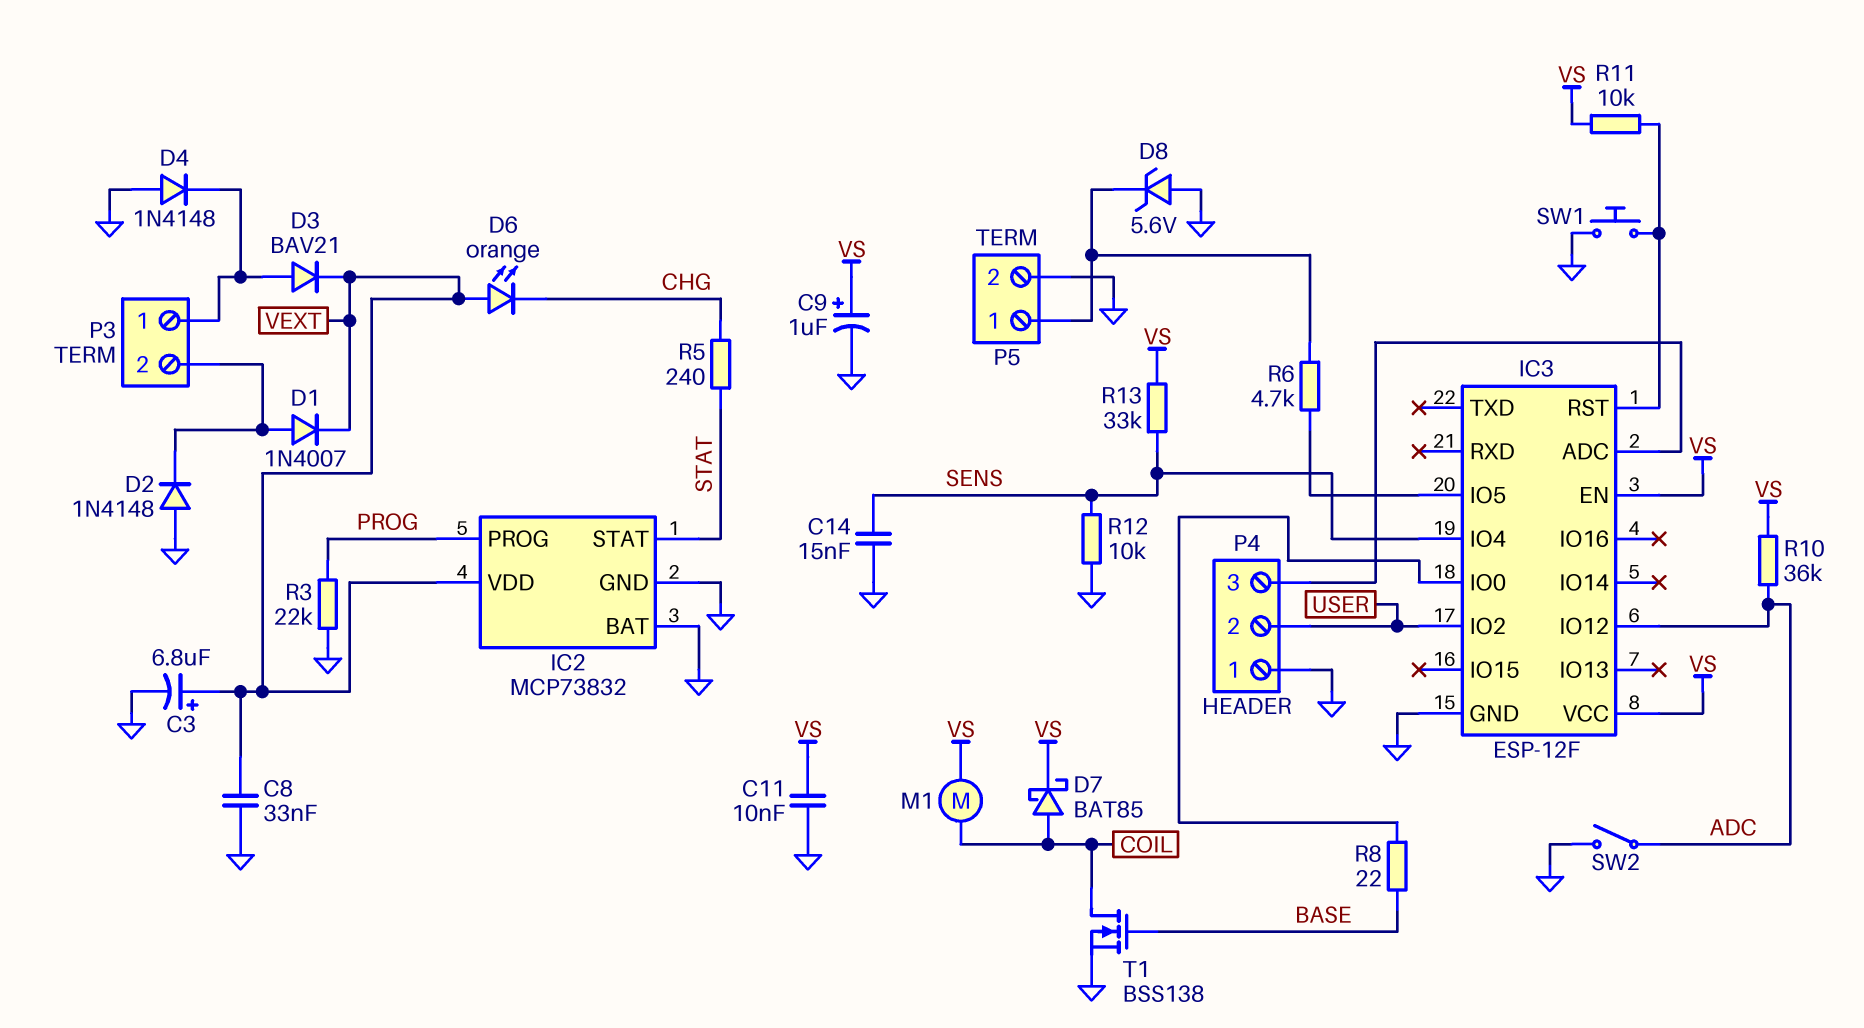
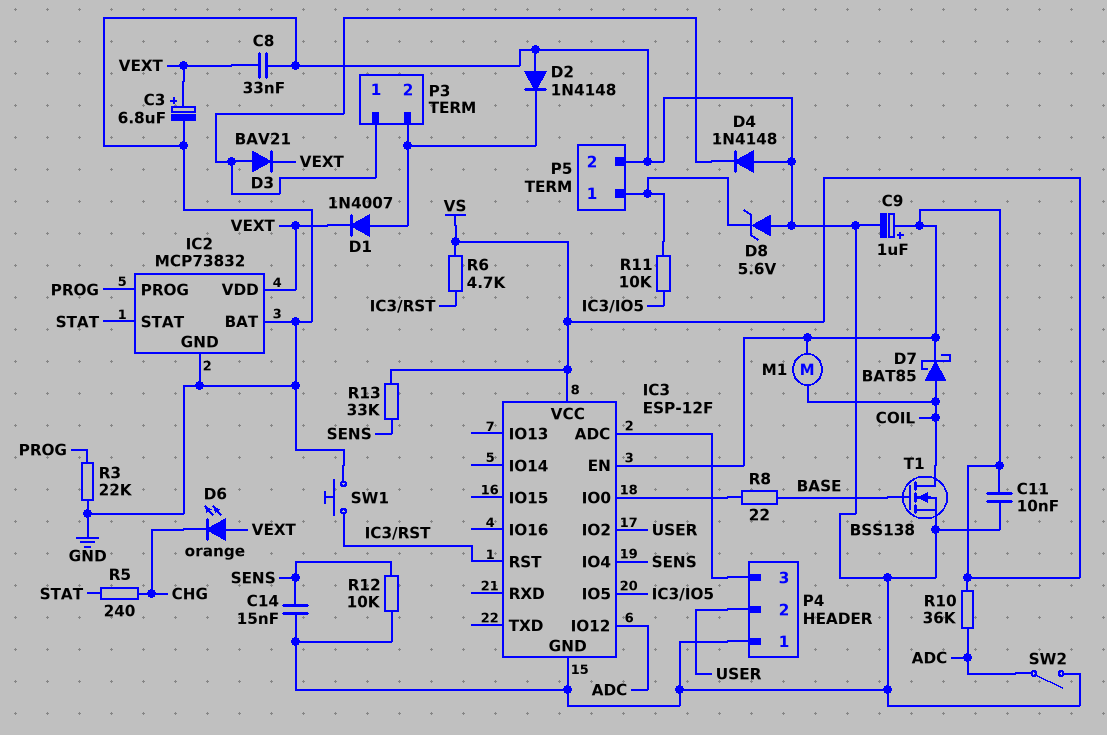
R6: 4.7k (IC3/IO5, P5/1) -> 4.7k (IC3/RST, VS)
R11: 10k (IC3/RST, VS) -> 10k (IC3/IO5, P5/1)

